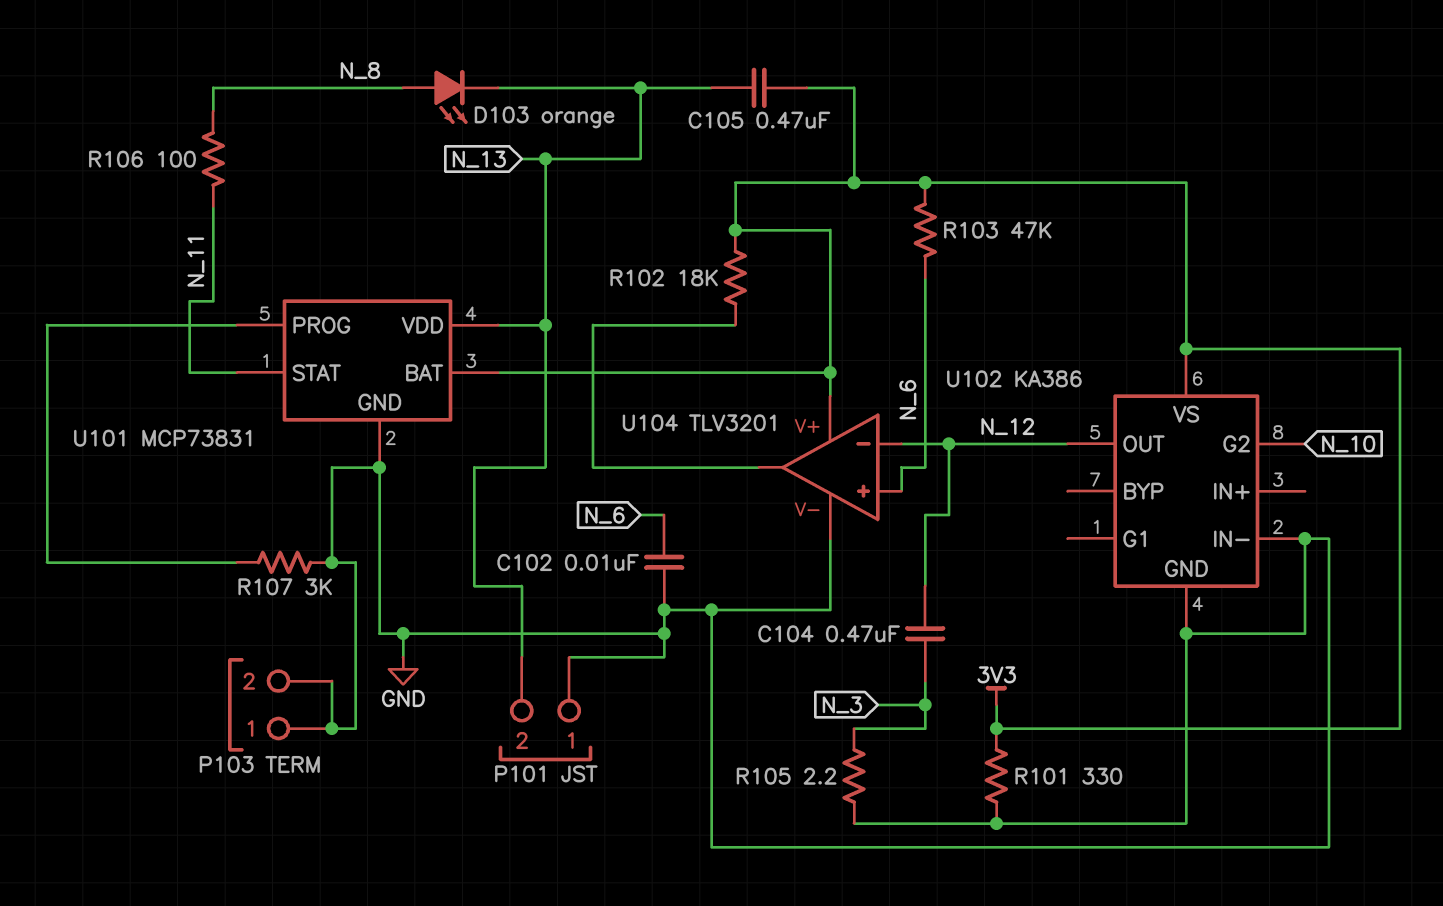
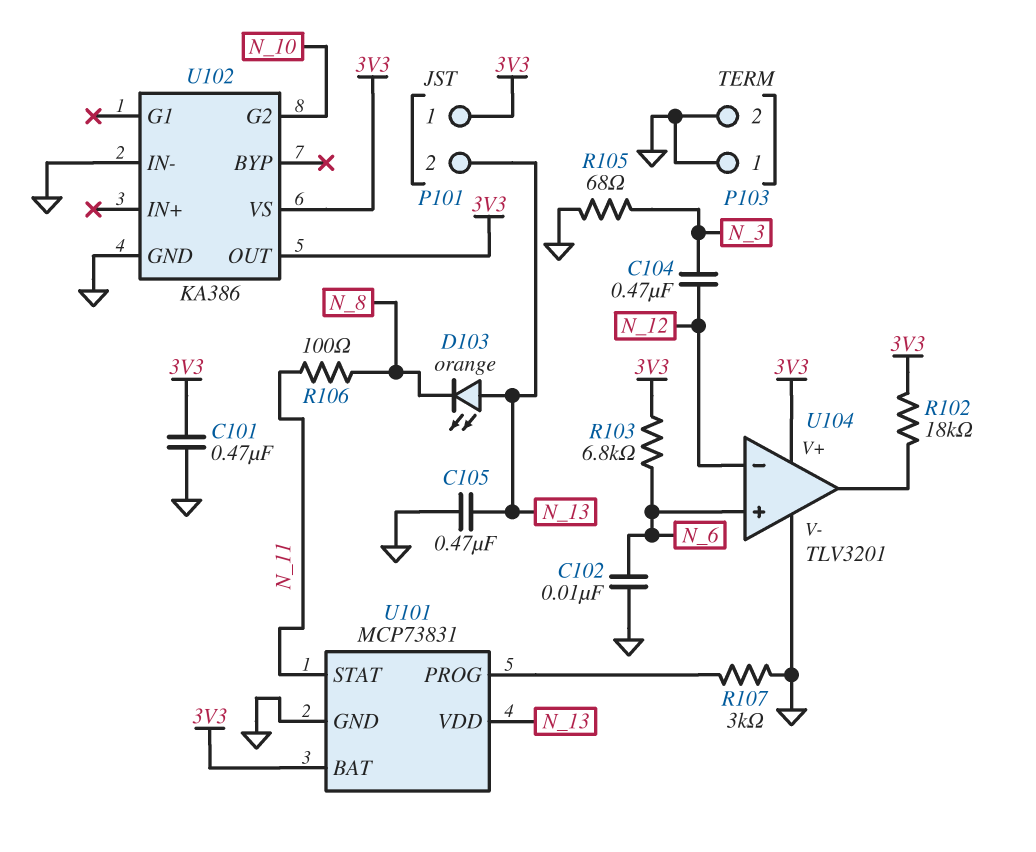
C101: none -> 470nF (3V3, GND)
C105: 470nF (3V3, N_13) -> 470nF (GND, N_13)
D103: LED orange (A N_8, K N_13) -> LED orange (A N_13, K N_8)
P101 pin 1: GND -> 3V3
R101: 330 (3V3, GND) -> none
R103: 47k (3V3, N_6) -> 6.8k (3V3, N_6)
R105: 2.2 (GND, N_3) -> 68 (GND, N_3)
U102 pin OUT: N_12 -> 3V3

